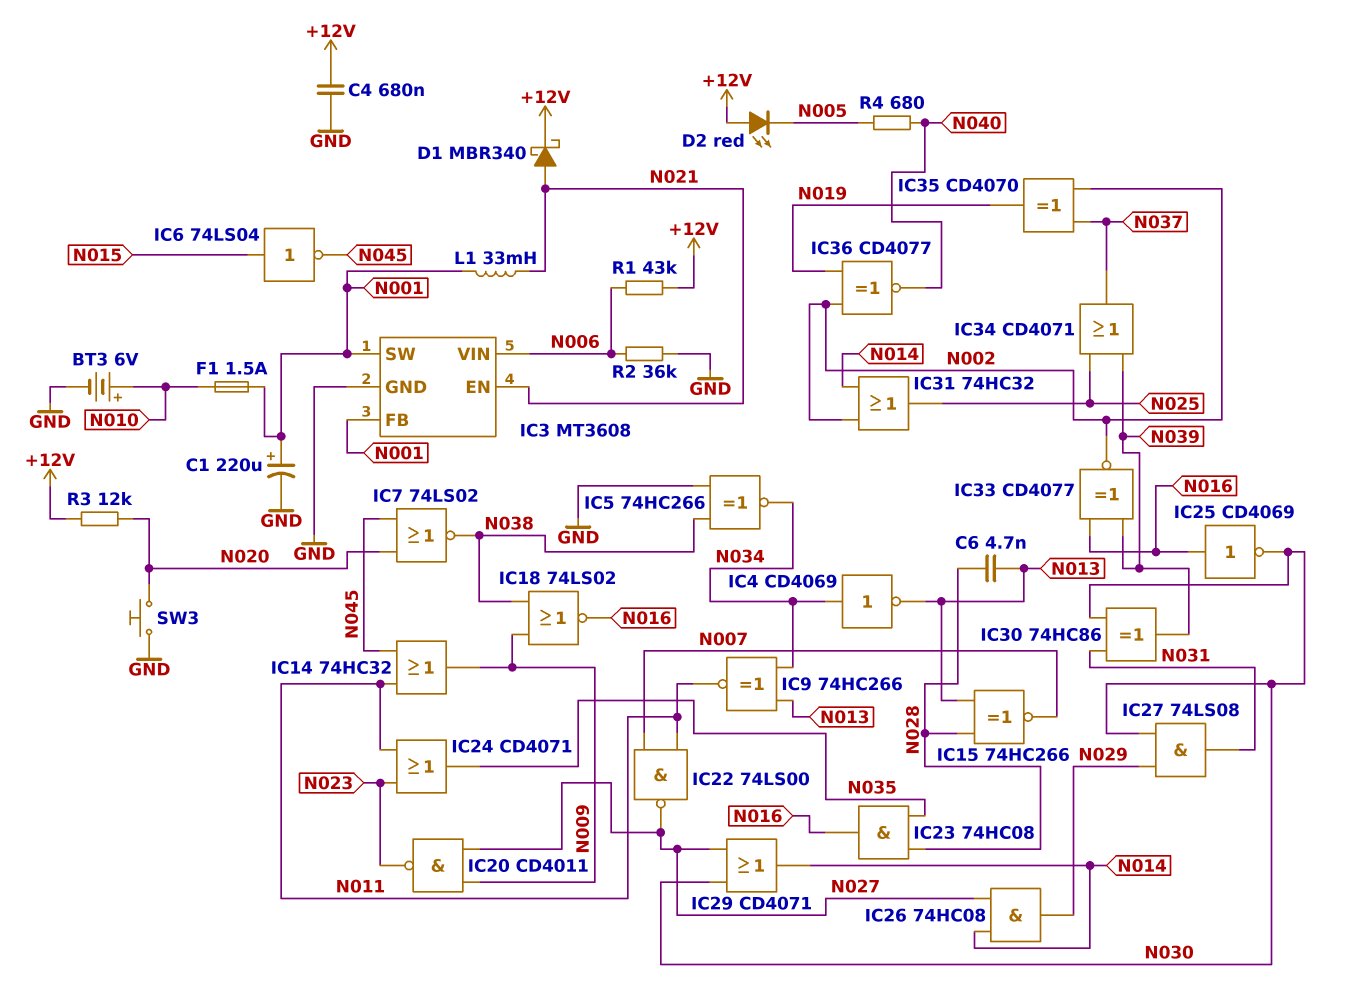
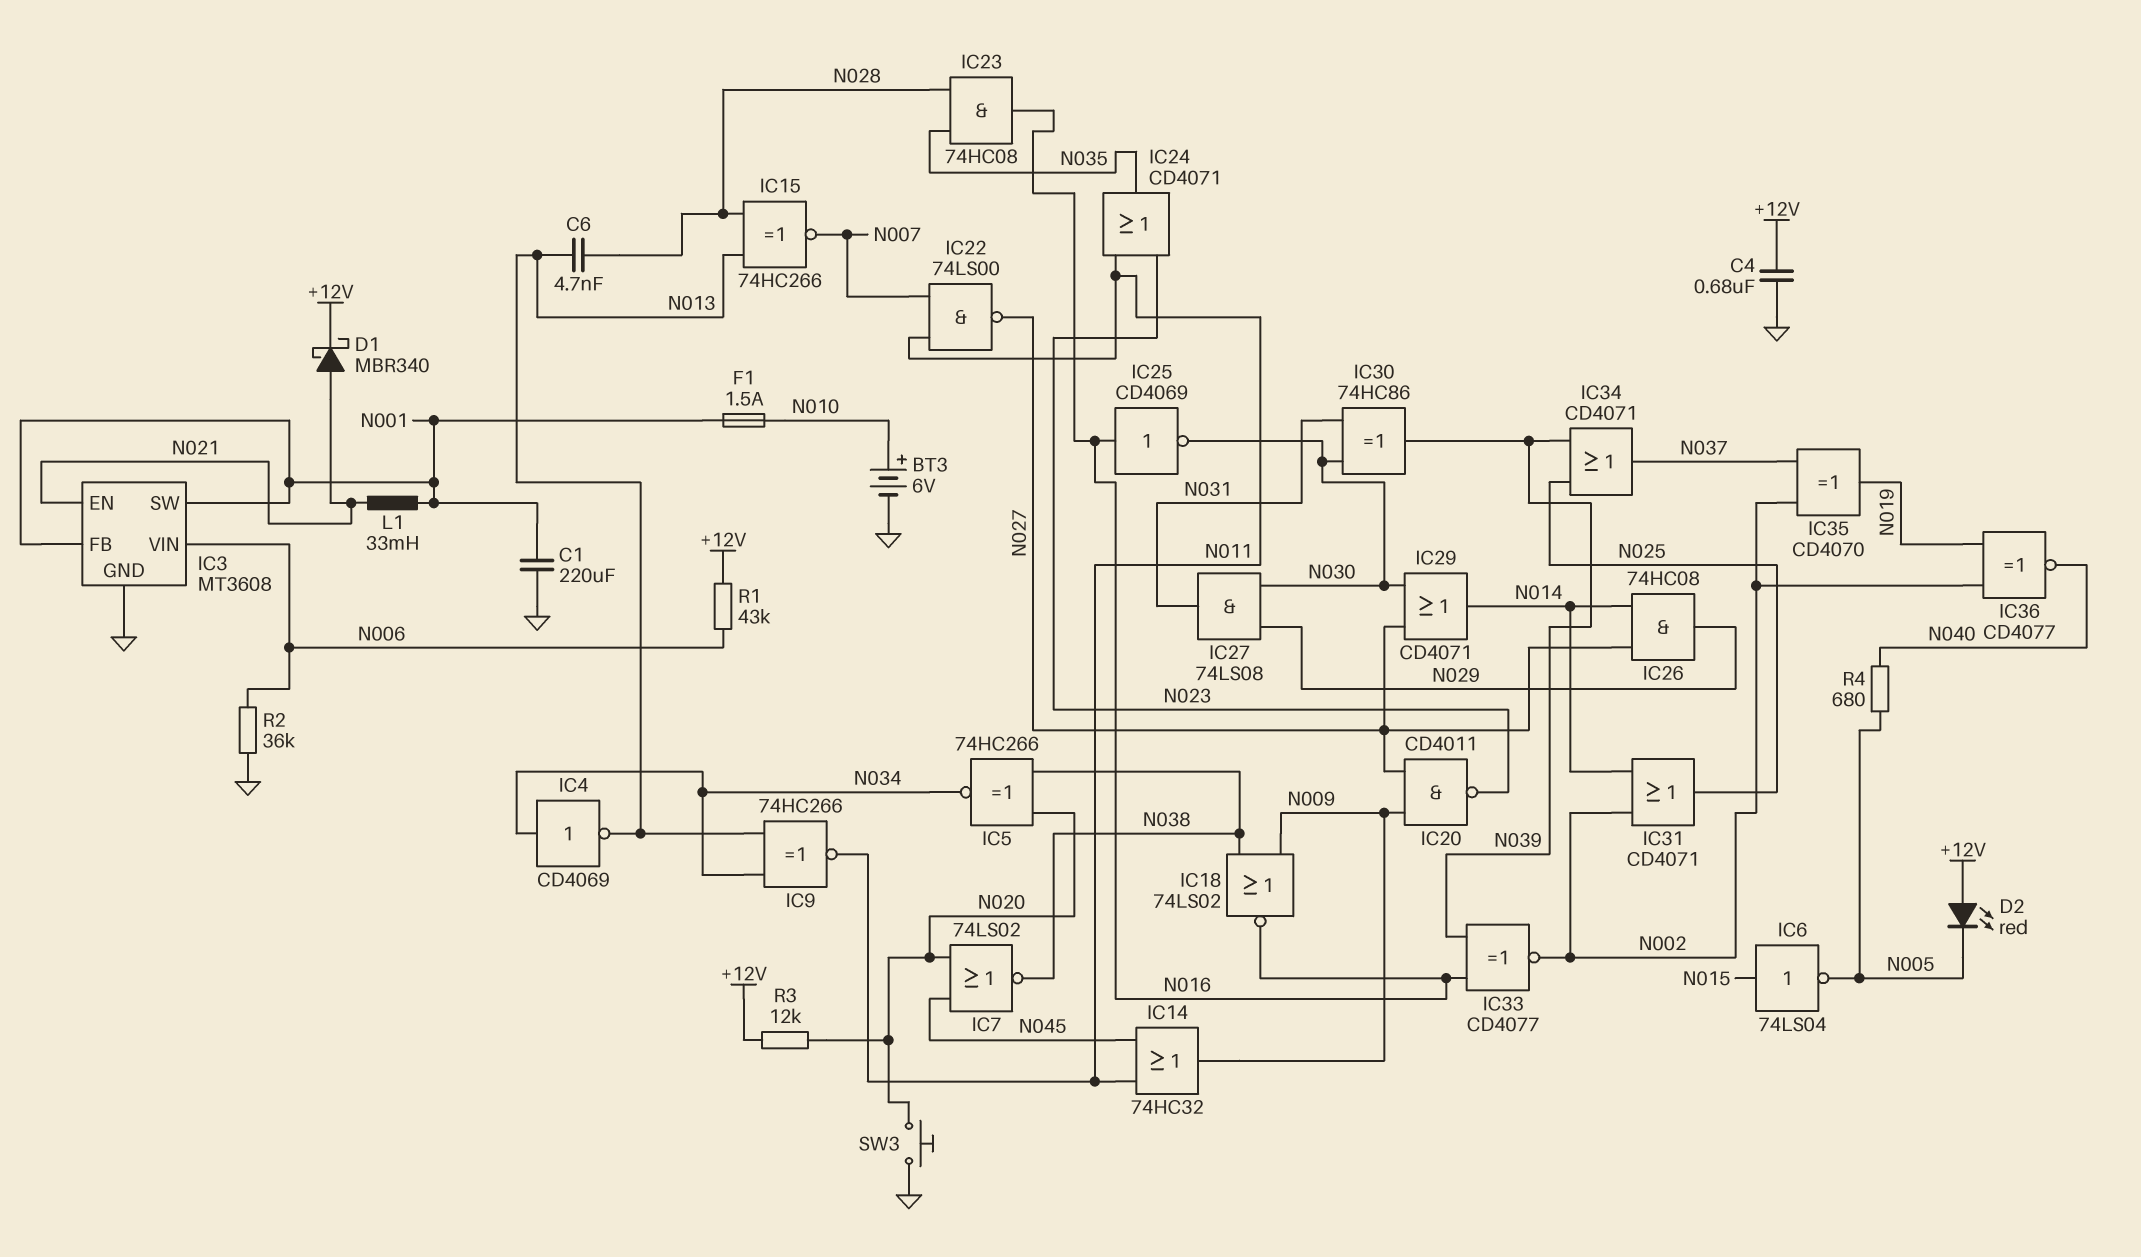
C1: 220uF (plus N001, minus GND) -> 220uF (GND, N001)
IC5: XNOR 74HC266 (in GND, in N038, out N034) -> XNOR 74HC266 (in N020, in N038, out N034)
IC6: NOT 74LS04 (in N015, out N045) -> NOT 74LS04 (in N015, out N005)
IC31: OR 74HC32 (in N002, in N014, out N025) -> OR CD4071 (in N002, in N014, out N025)

